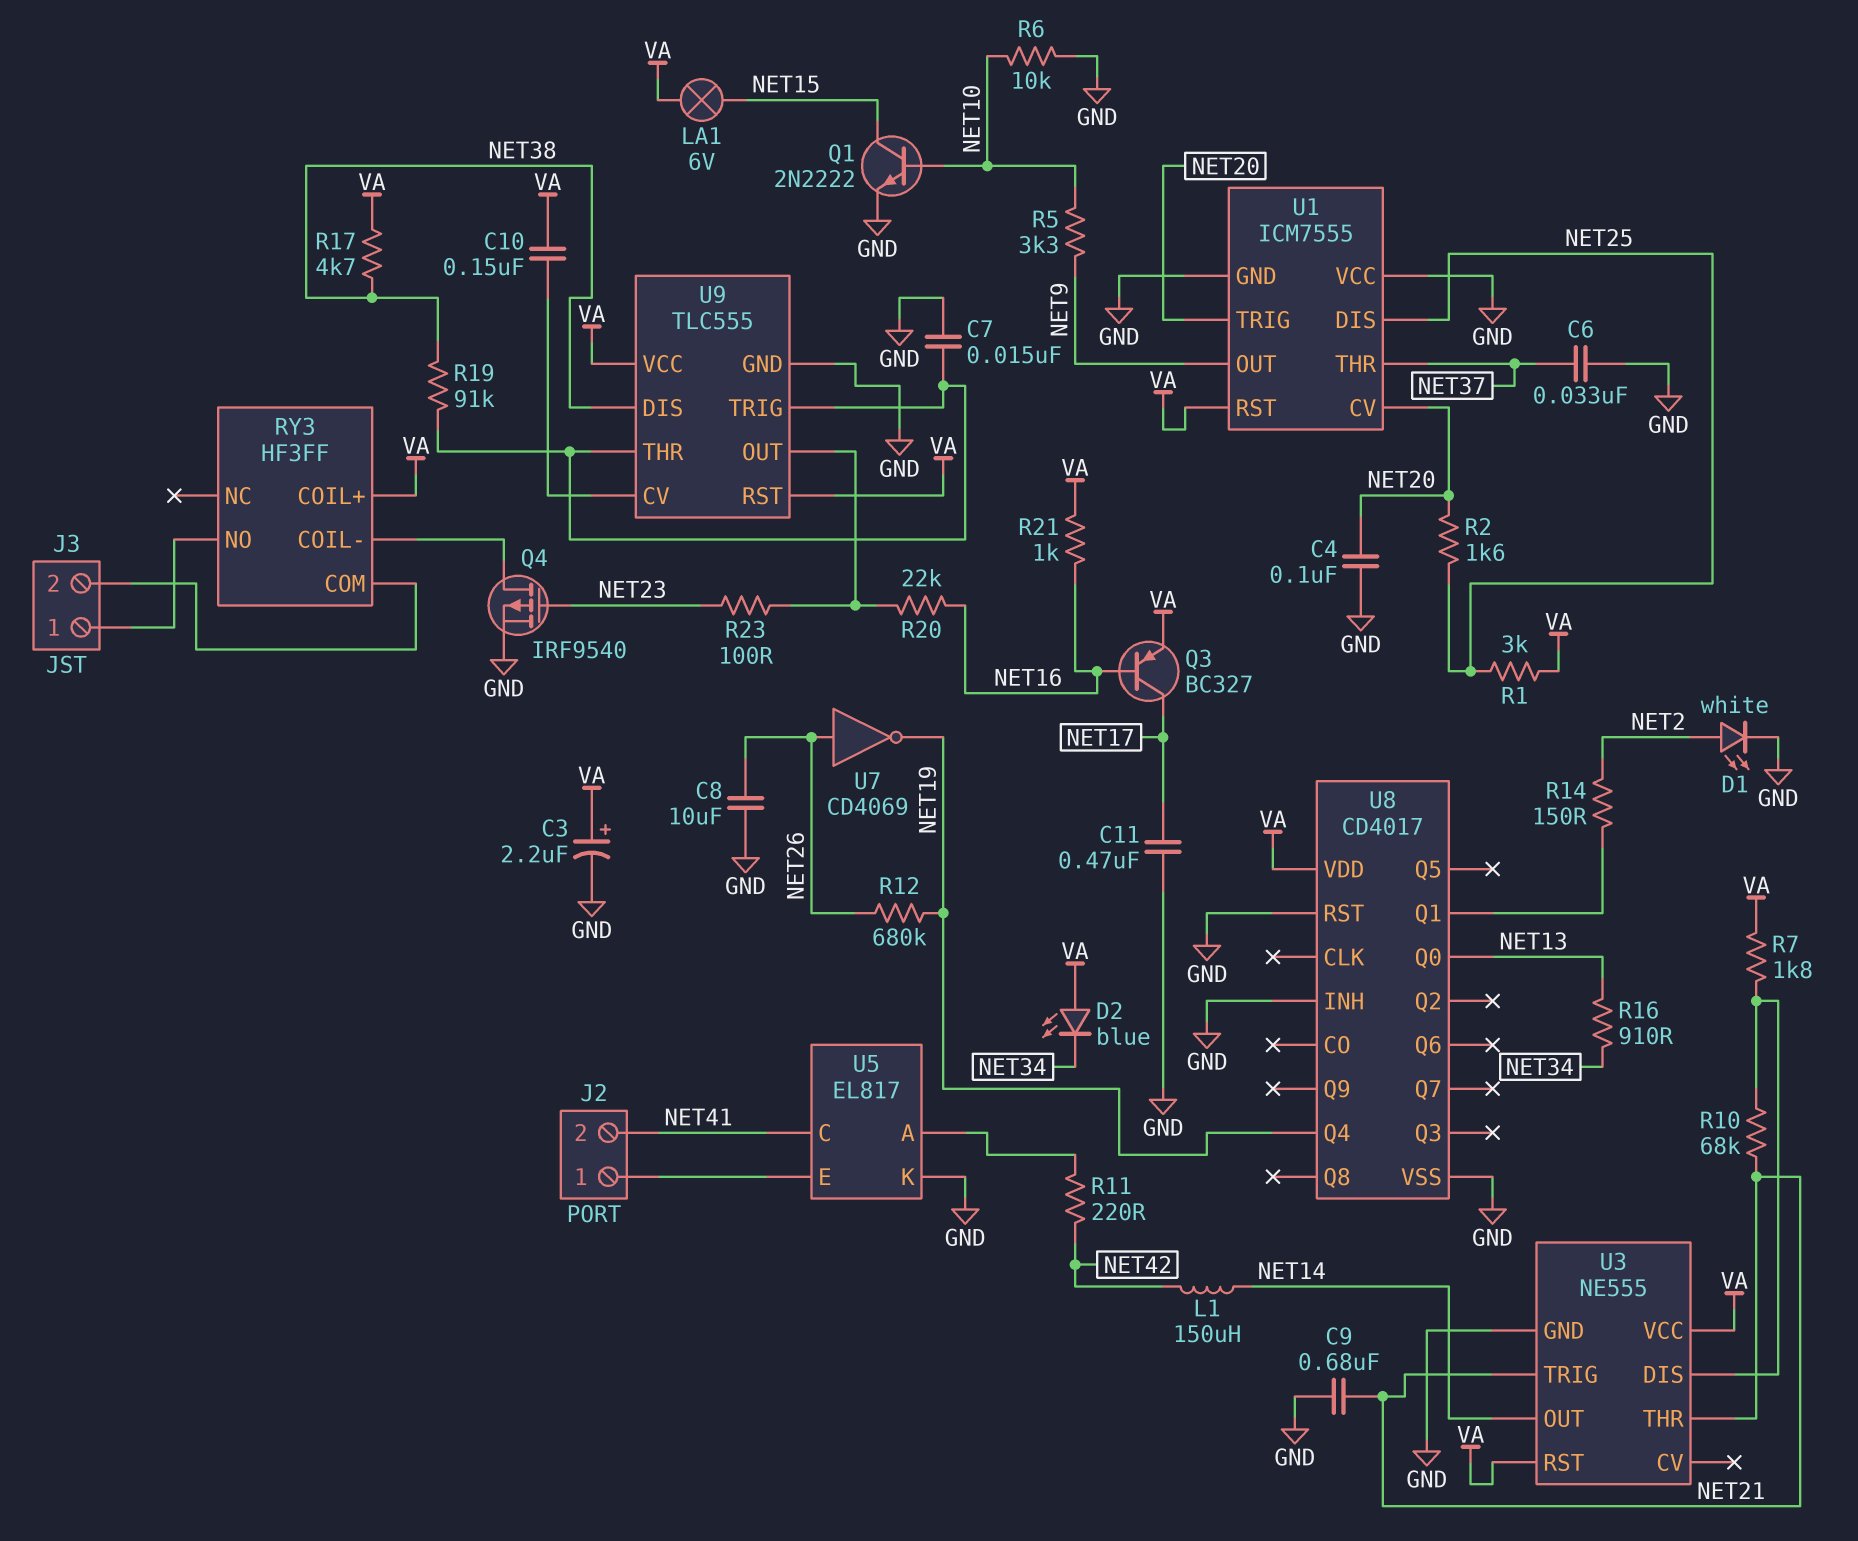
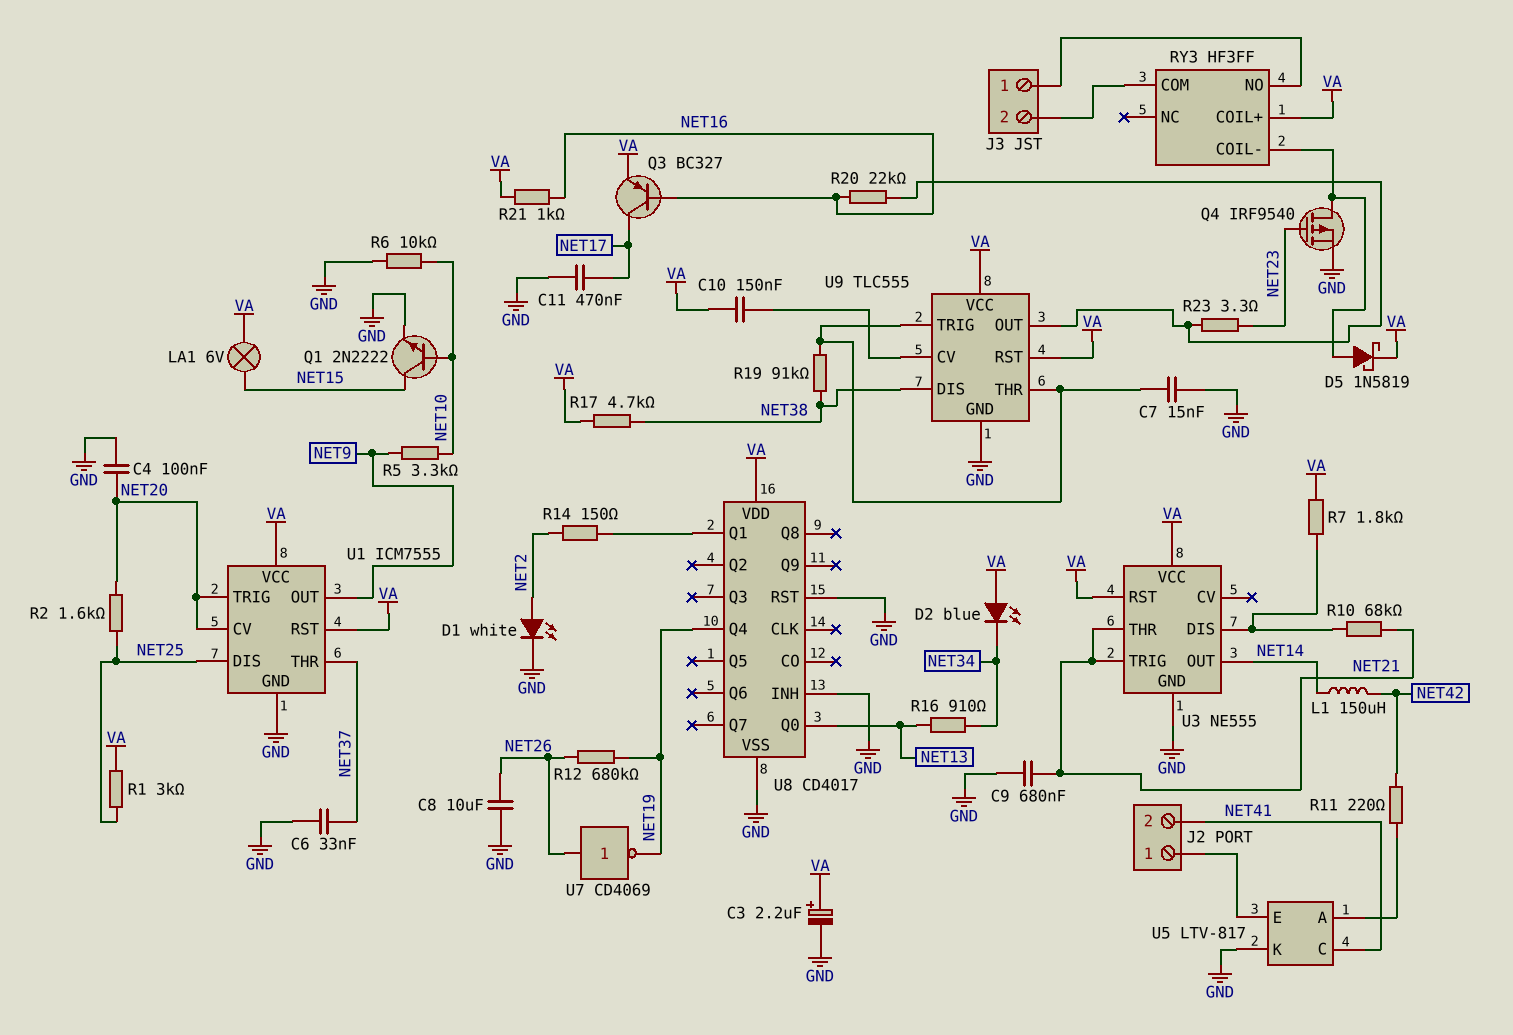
D5: none -> schottky 1N5819 (A RY3/COIL-, K VA)
R23: 100 (NET23, U9/OUT) -> 3.3 (NET23, U9/OUT)
U1 pin VCC: GND -> VA
U5: EL817 -> LTV-817

